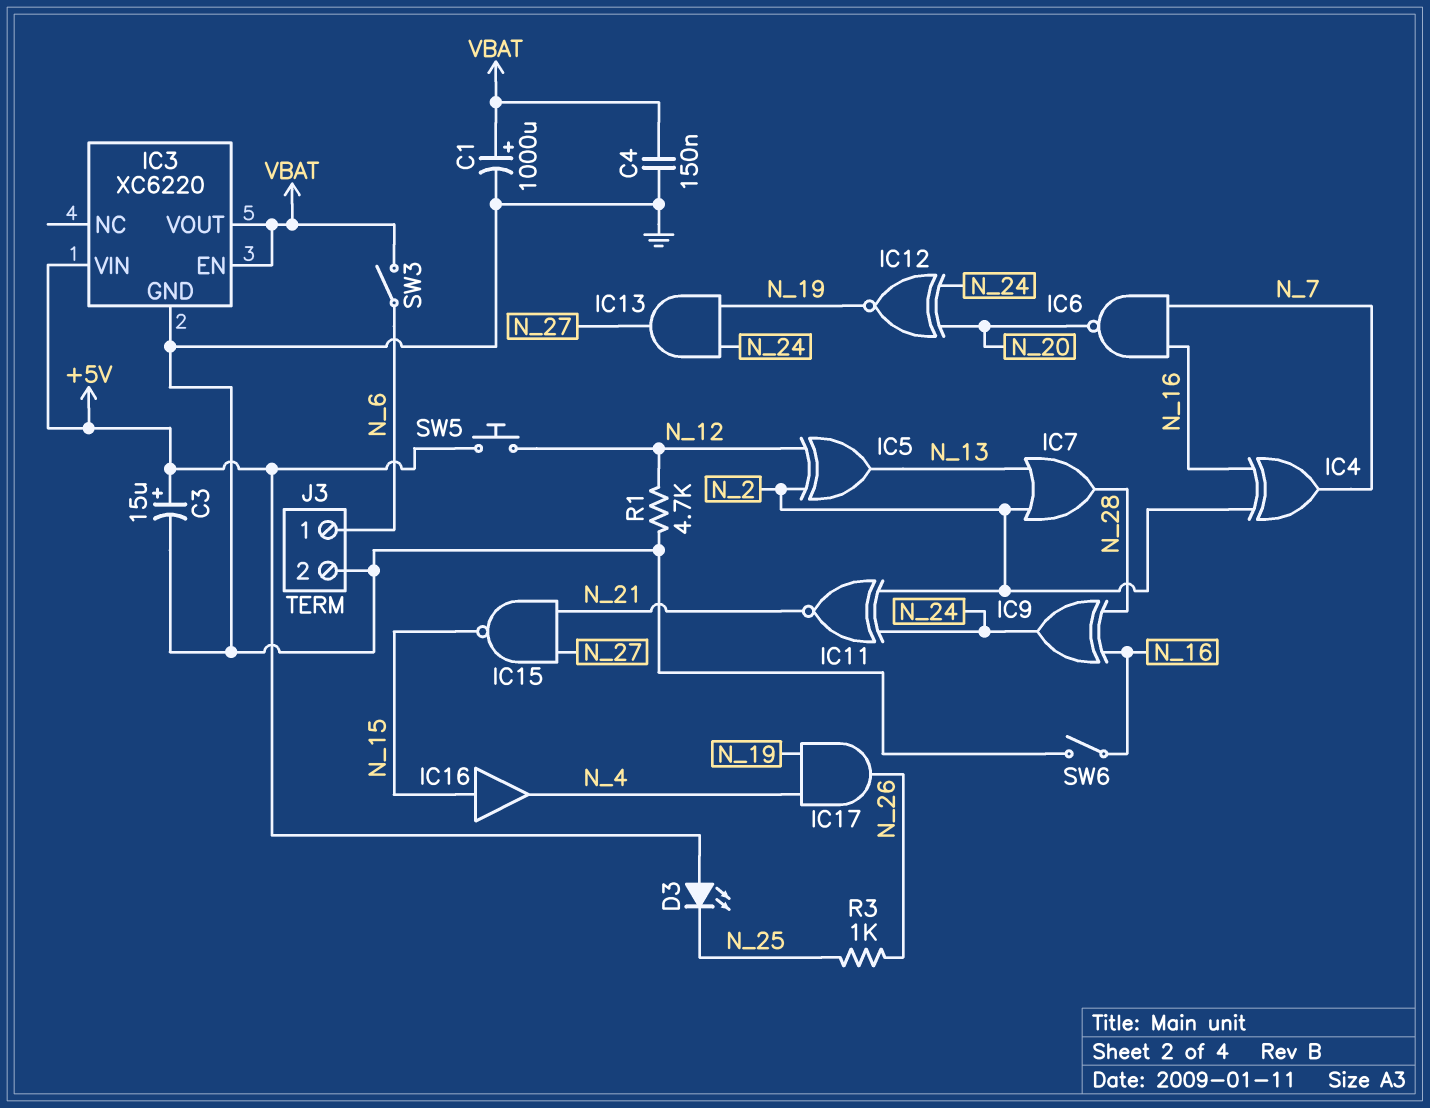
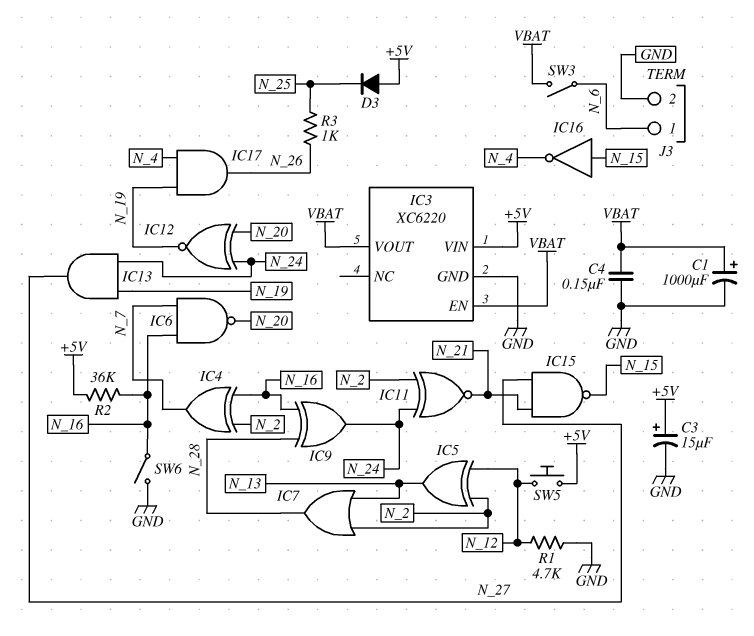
D3: LED (A +5V, K N_25) -> diode (A +5V, K N_25)
IC16: buffer (in N_15, out N_4) -> NOT (in N_15, out N_4)
R2: none -> 36k (+5V, N_16)

